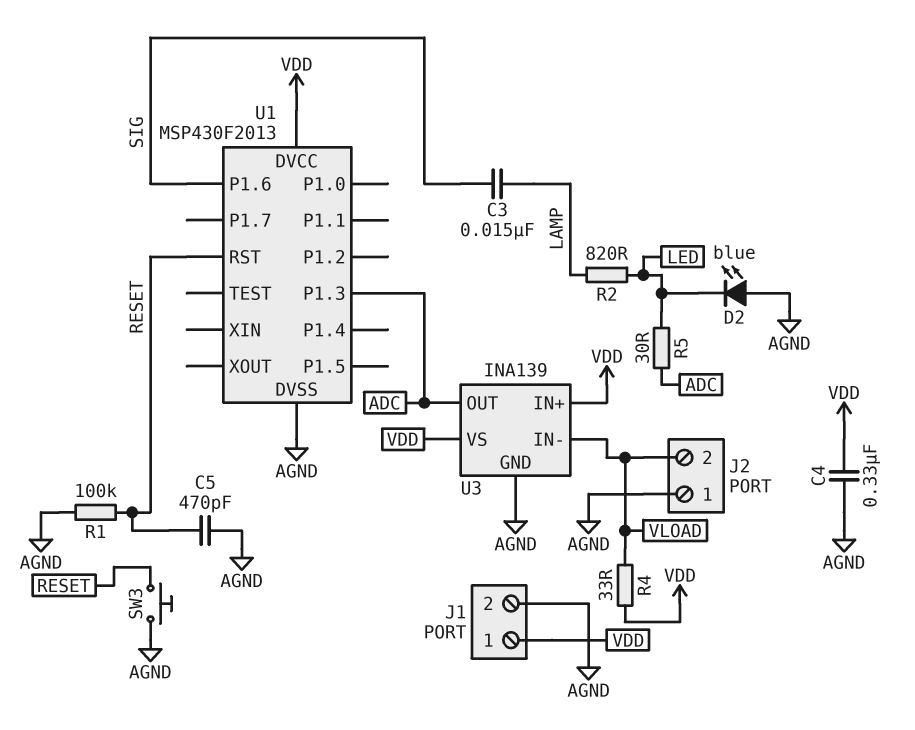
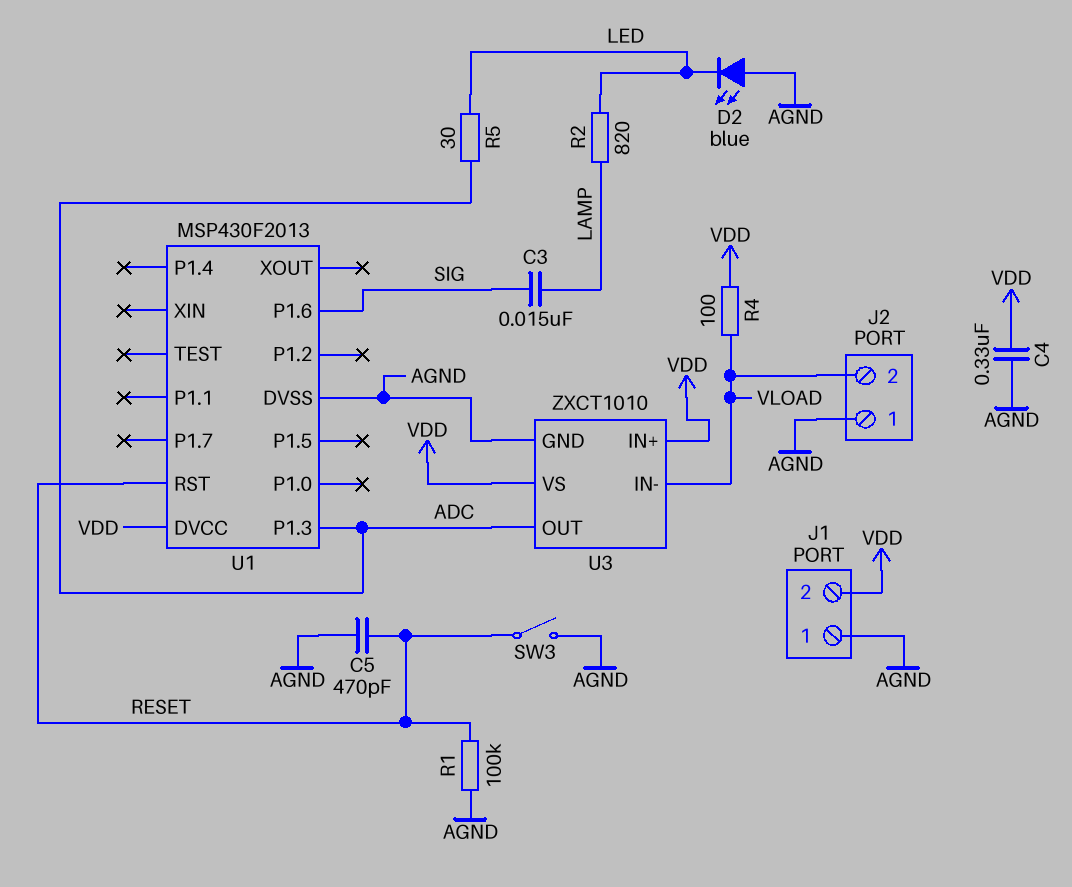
J1 pin 1: VDD -> AGND
J1 pin 2: AGND -> VDD
R4: 33 (VDD, VLOAD) -> 100 (VDD, VLOAD)
SW3: button (AGND, RESET) -> switch (AGND, RESET)
U3: INA139 -> ZXCT1010

